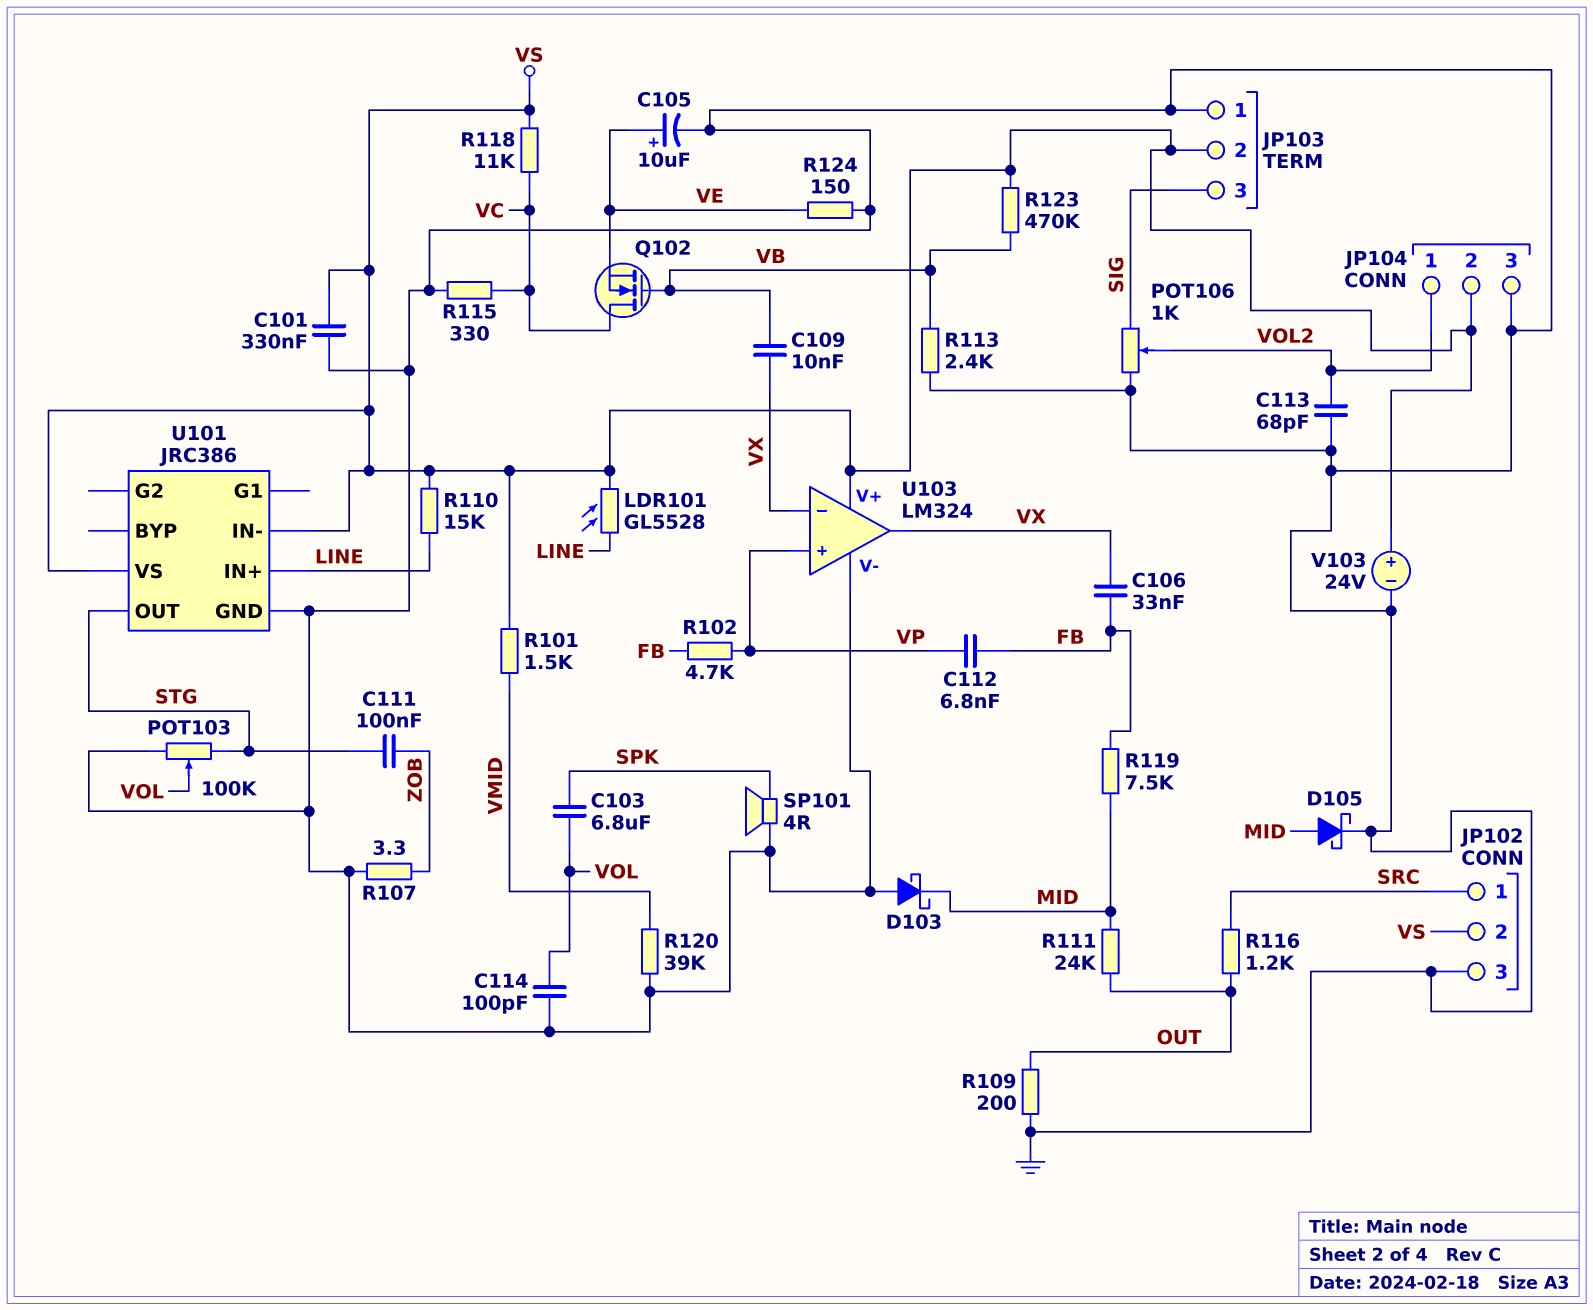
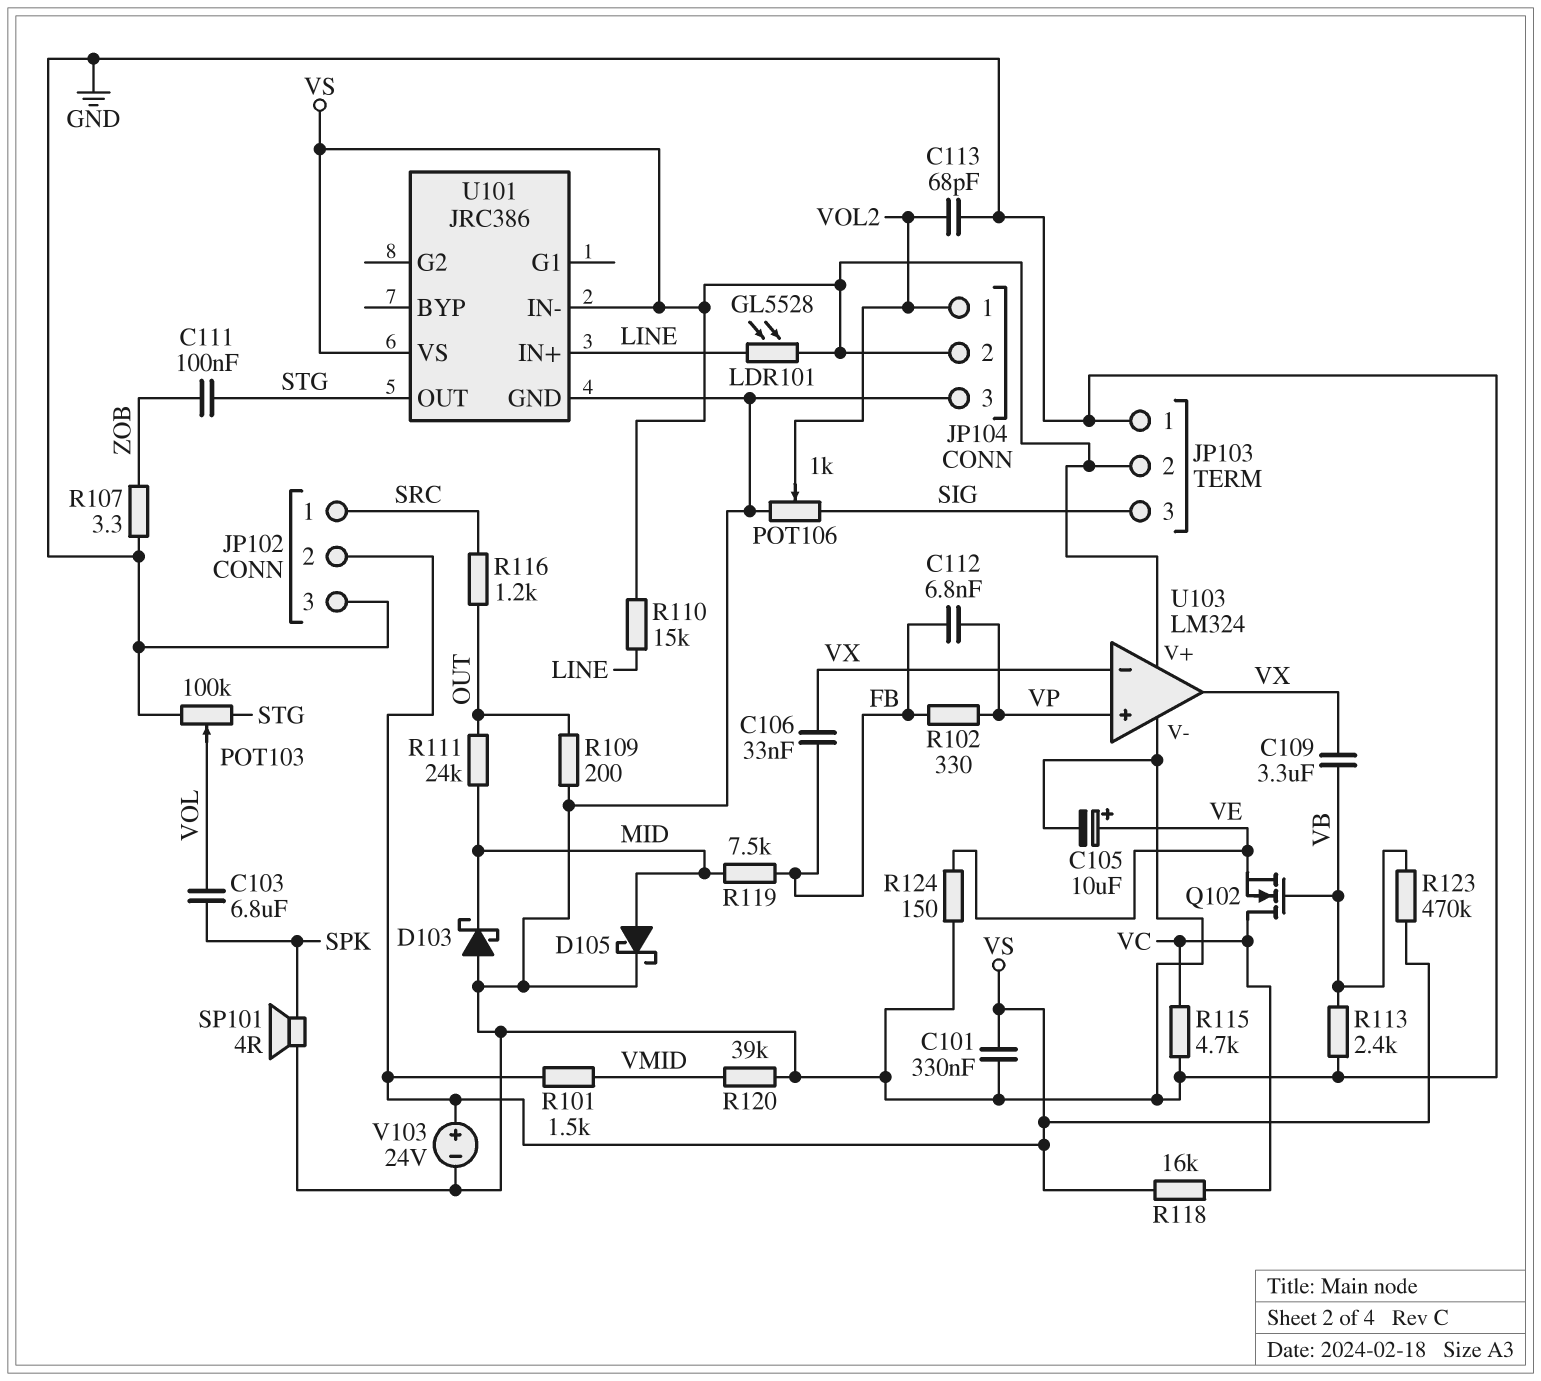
C109: 10nF (VB, VX) -> 3.3uF (VB, VX)
C114: 100pF (GND, VOL) -> none
R102: 4.7k (FB, VP) -> 330 (FB, VP)
R115: 330 (GND, VC) -> 4.7k (GND, VC)
R118: 11k (VC, VS) -> 16k (VC, VS)

